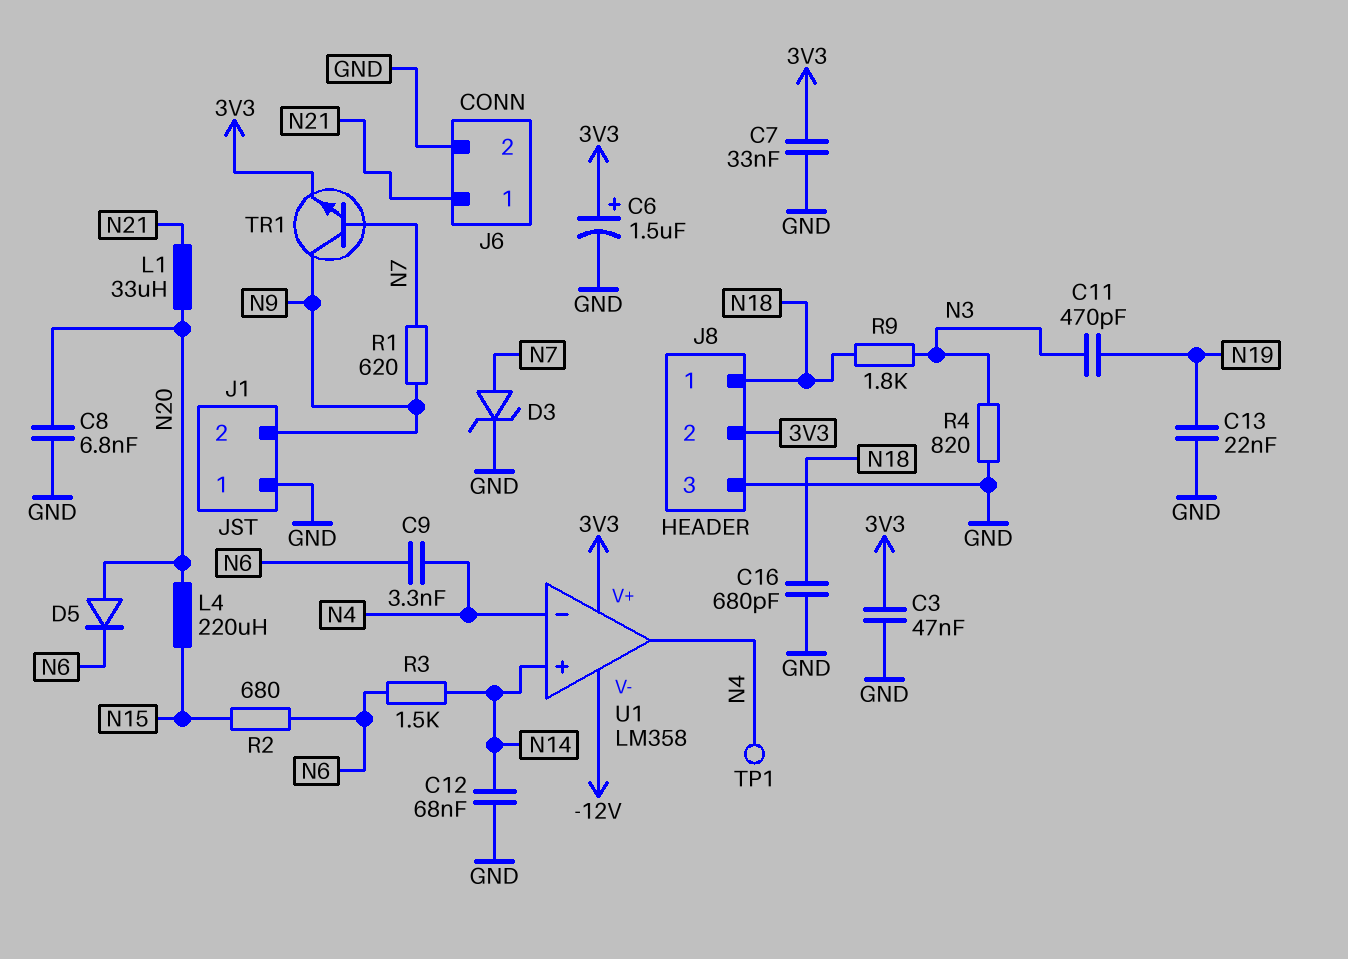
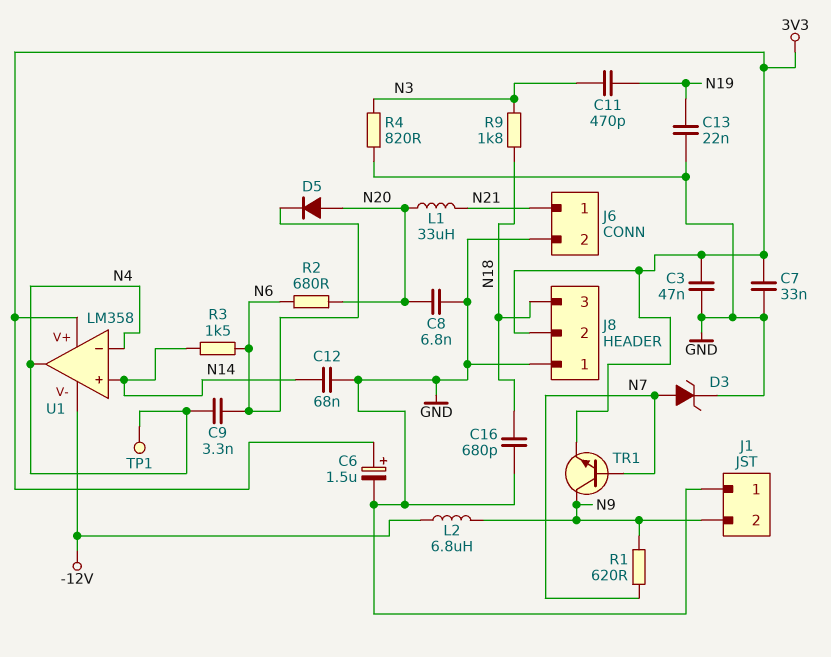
J8 pin 1: N18 -> GND
J8 pin 3: GND -> N18
L2: none -> 6.8uH (-12V, N9)
L4: 220uH (N15, N20) -> none
R2: 680 (N6, N15) -> 680 (N6, N20)

